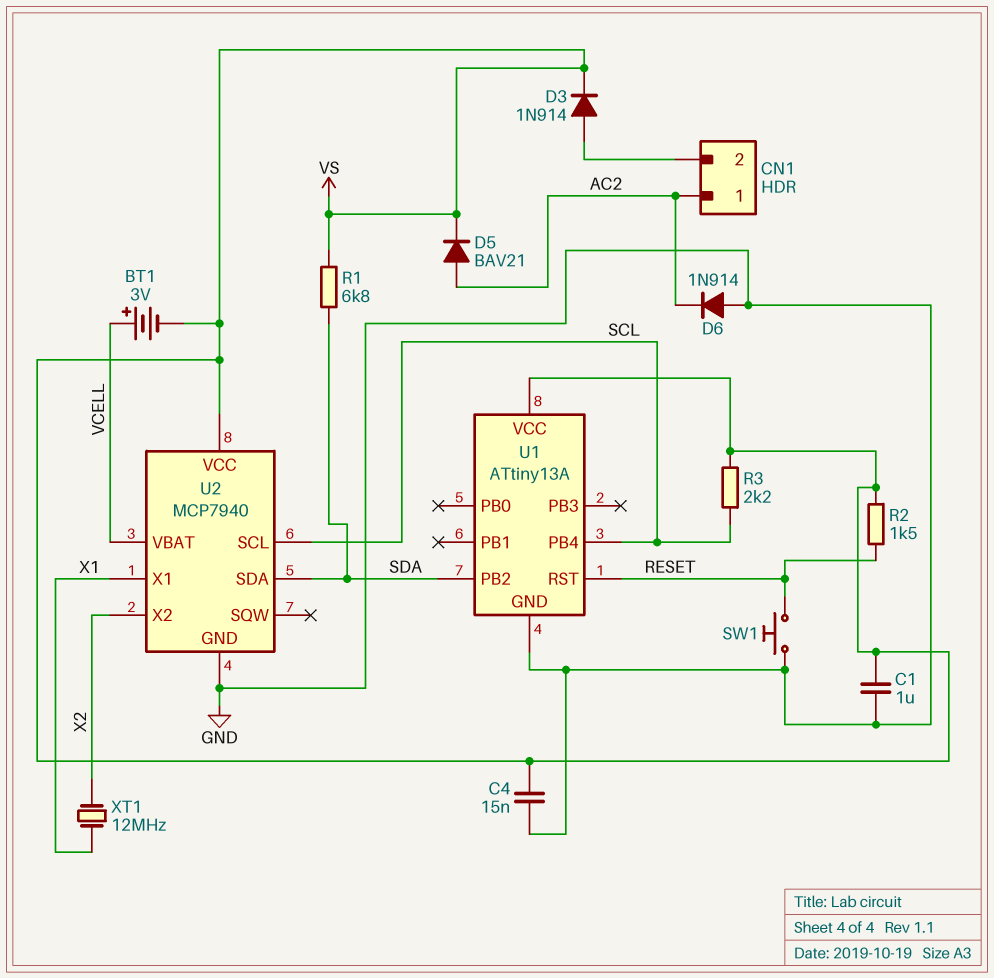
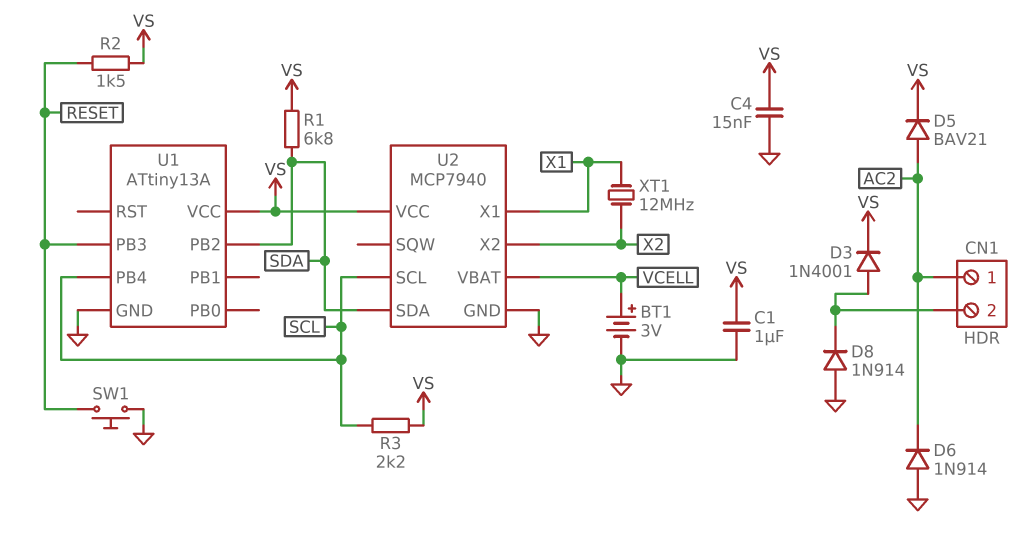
BT1: 3V (plus VCELL, minus VS) -> 3V (plus VCELL, minus GND)
D3: diode 1N914 (A CN1/2, K VS) -> diode 1N4001 (A CN1/2, K VS)
D8: none -> diode 1N914 (A GND, K CN1/2)
U1 pin PB3: none -> RESET
U1 pin RST: RESET -> none

